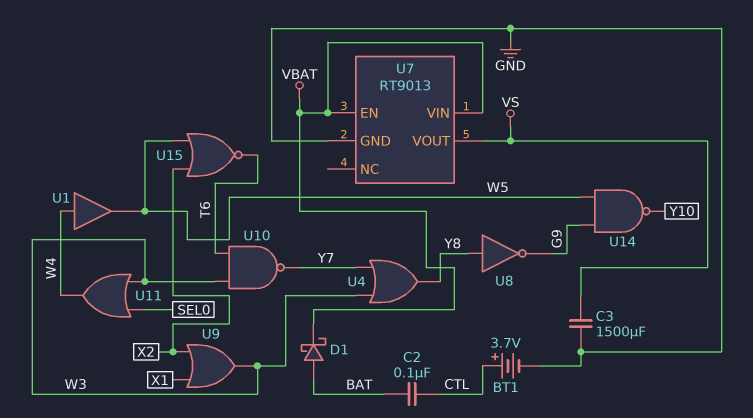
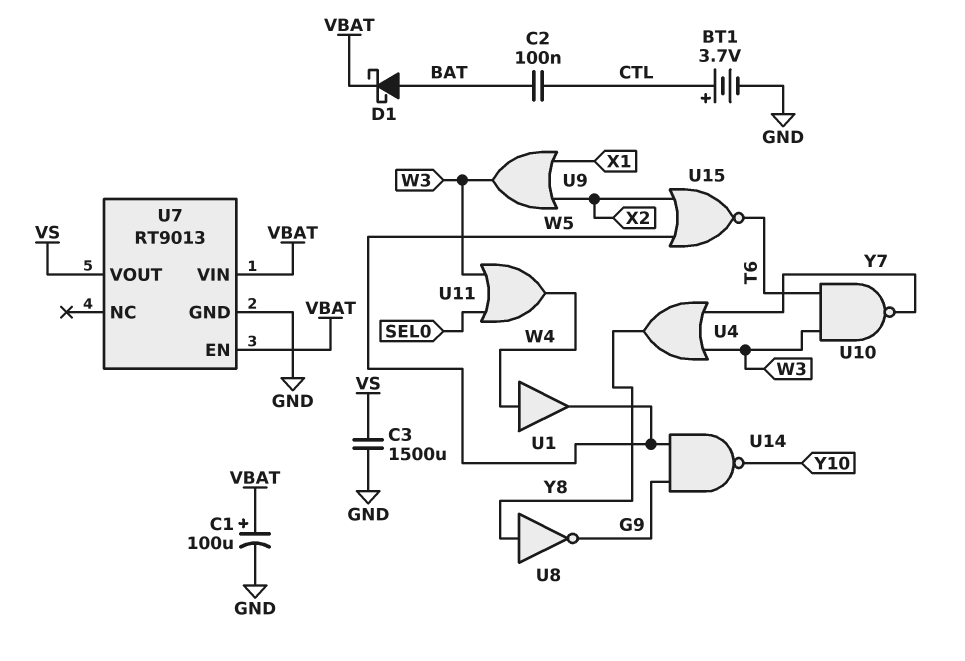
C1: none -> 100uF (plus VBAT, minus GND)

